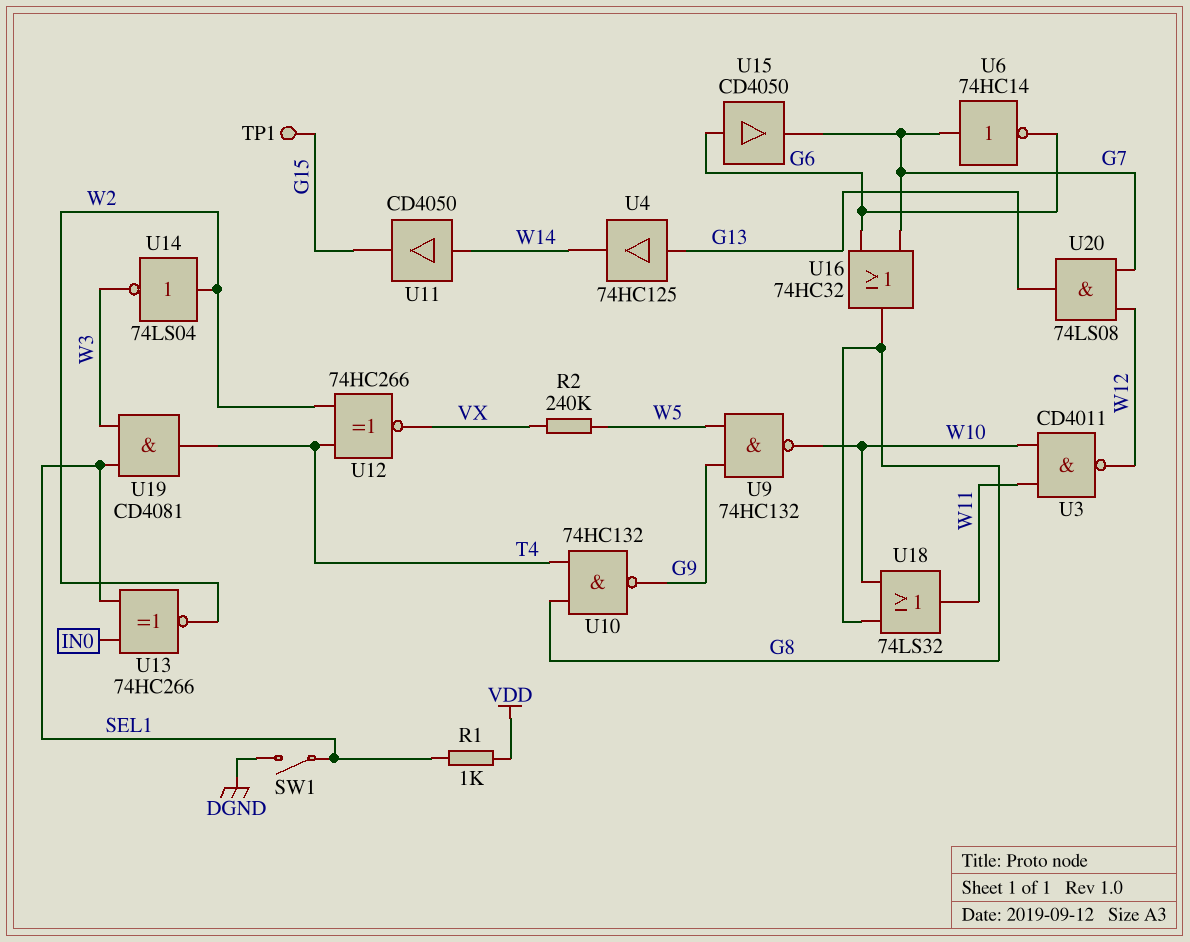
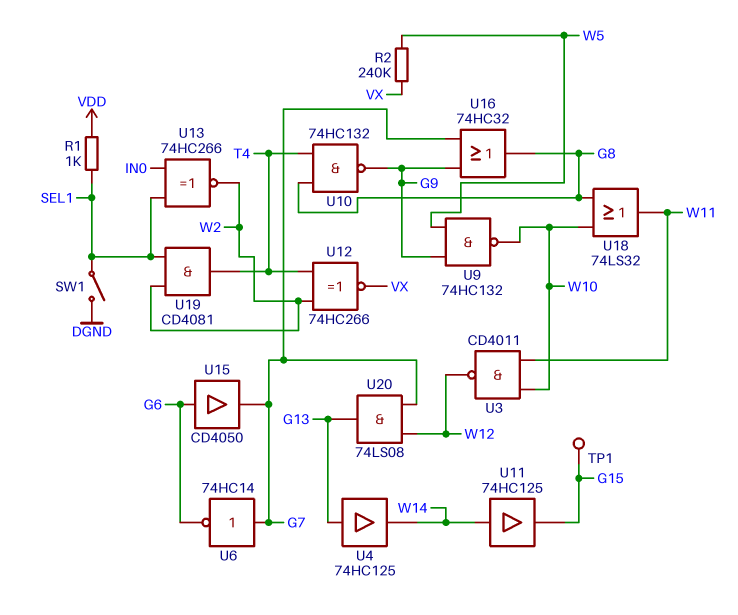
U11: buffer CD4050 (in W14, out G15) -> buffer 74HC125 (in W14, out G15)
U14: NOT 74LS04 (in W2, out W3) -> none
U16: OR 74HC32 (in G6, in G7, out G8) -> OR 74HC32 (in G7, in G9, out G8)
U19: AND CD4081 (in SEL1, in W3, out T4) -> AND CD4081 (in SEL1, in W2, out T4)

